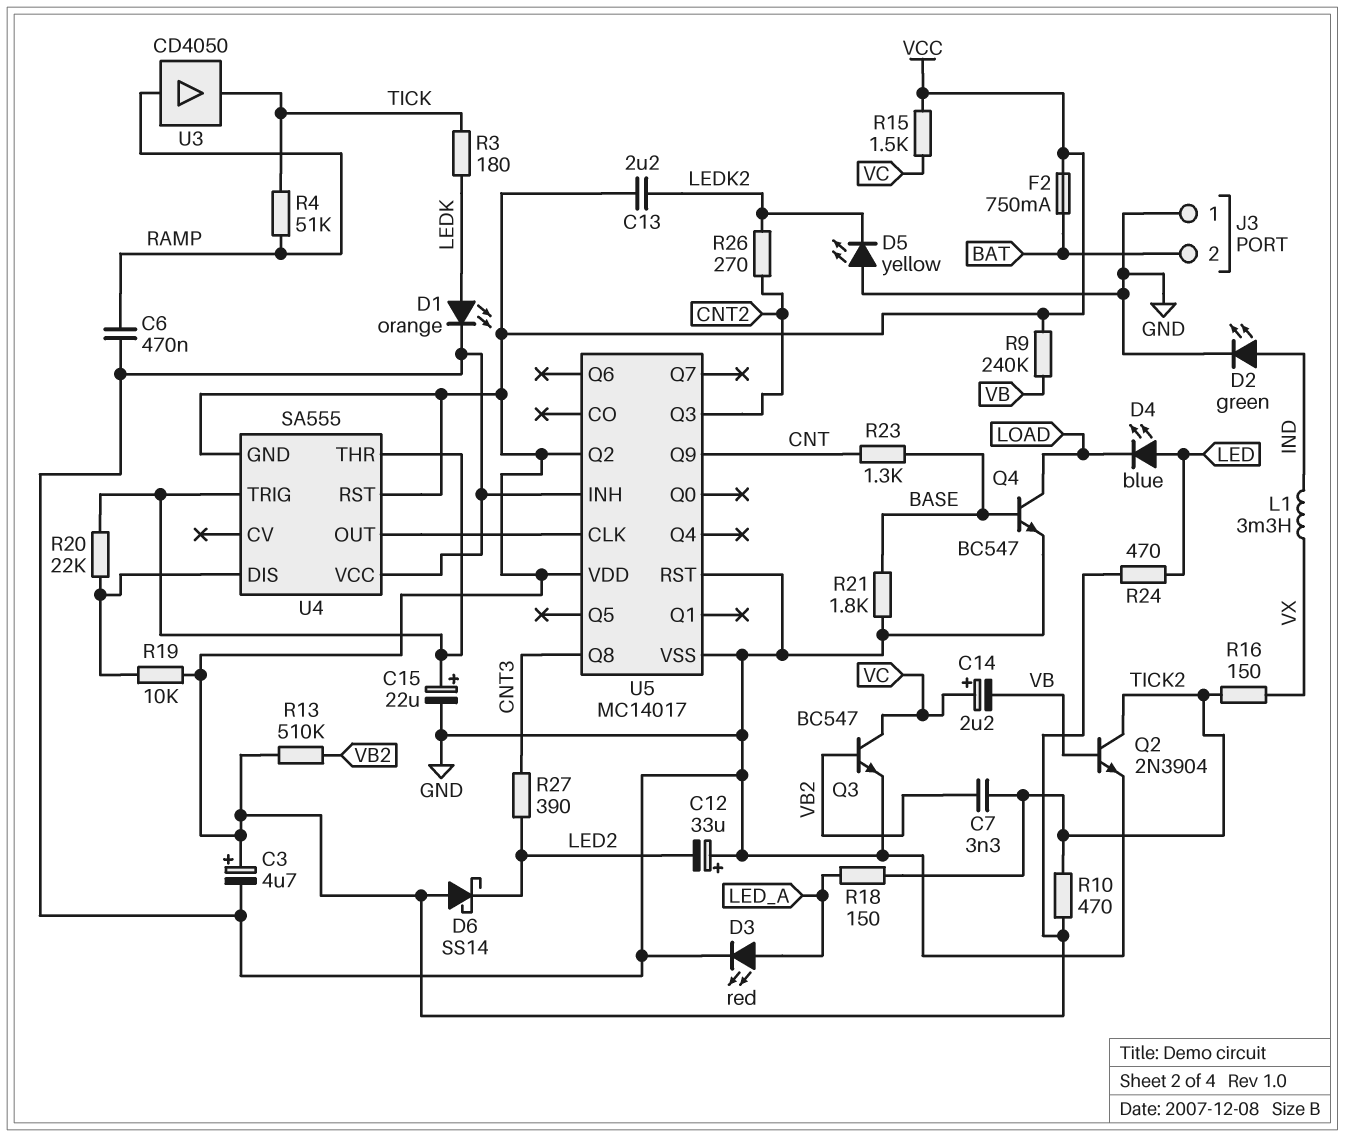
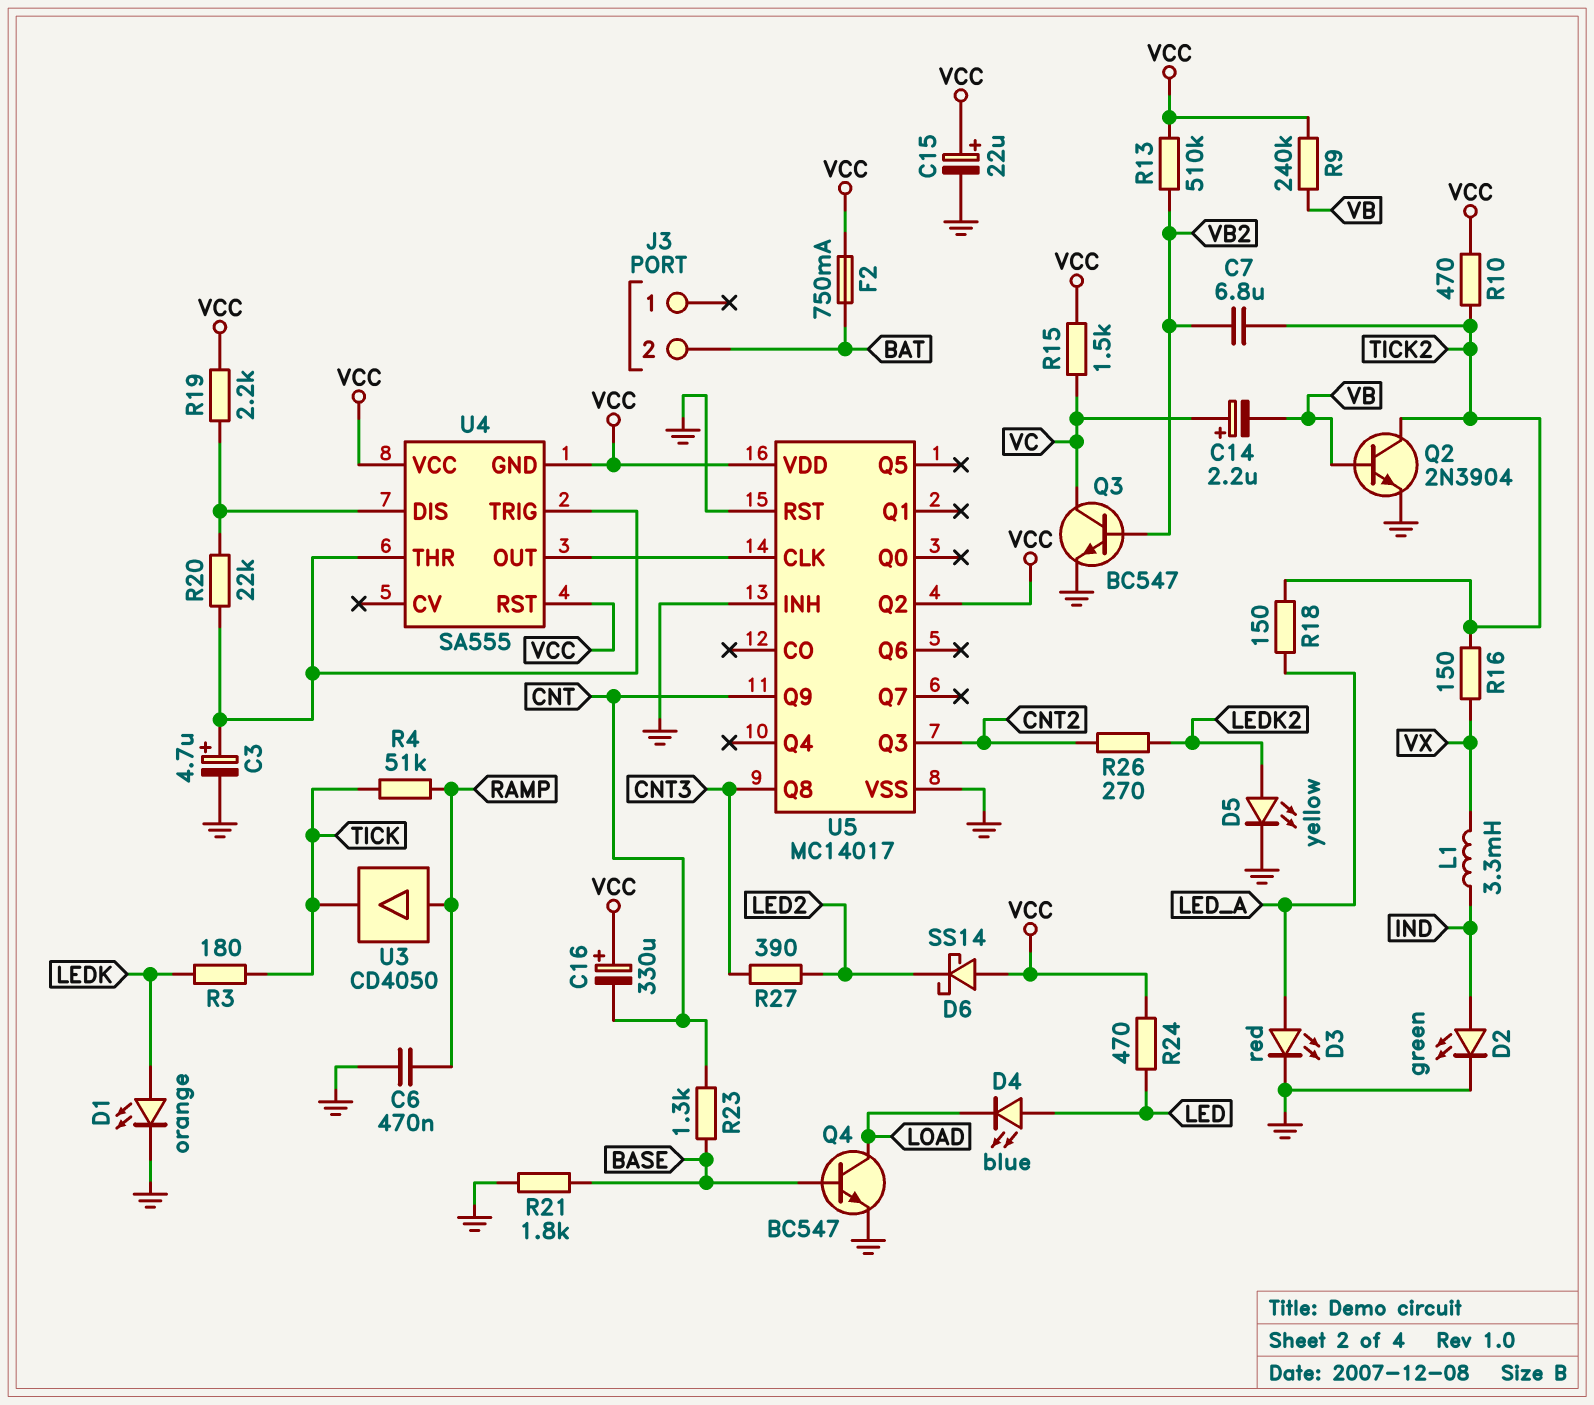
C3: 4.7uF (plus VCC, minus GND) -> 4.7uF (plus U4/THR, minus GND)
C7: 3.3nF (TICK2, VB2) -> 6.8uF (TICK2, VB2)
C12: 33uF (plus GND, minus LED2) -> none
C13: 2.2uF (LEDK2, VCC) -> none
C15: 22uF (plus U4/THR, minus GND) -> 22uF (plus VCC, minus GND)
C16: none -> 330uF (plus VCC, minus CNT)
D5: LED yellow (A GND, K LEDK2) -> LED yellow (A LEDK2, K GND)
J3 pin 1: GND -> none
R19: 10k (U4/DIS, VCC) -> 2.2k (U4/DIS, VCC)
U4 pin VCC: GND -> VCC

